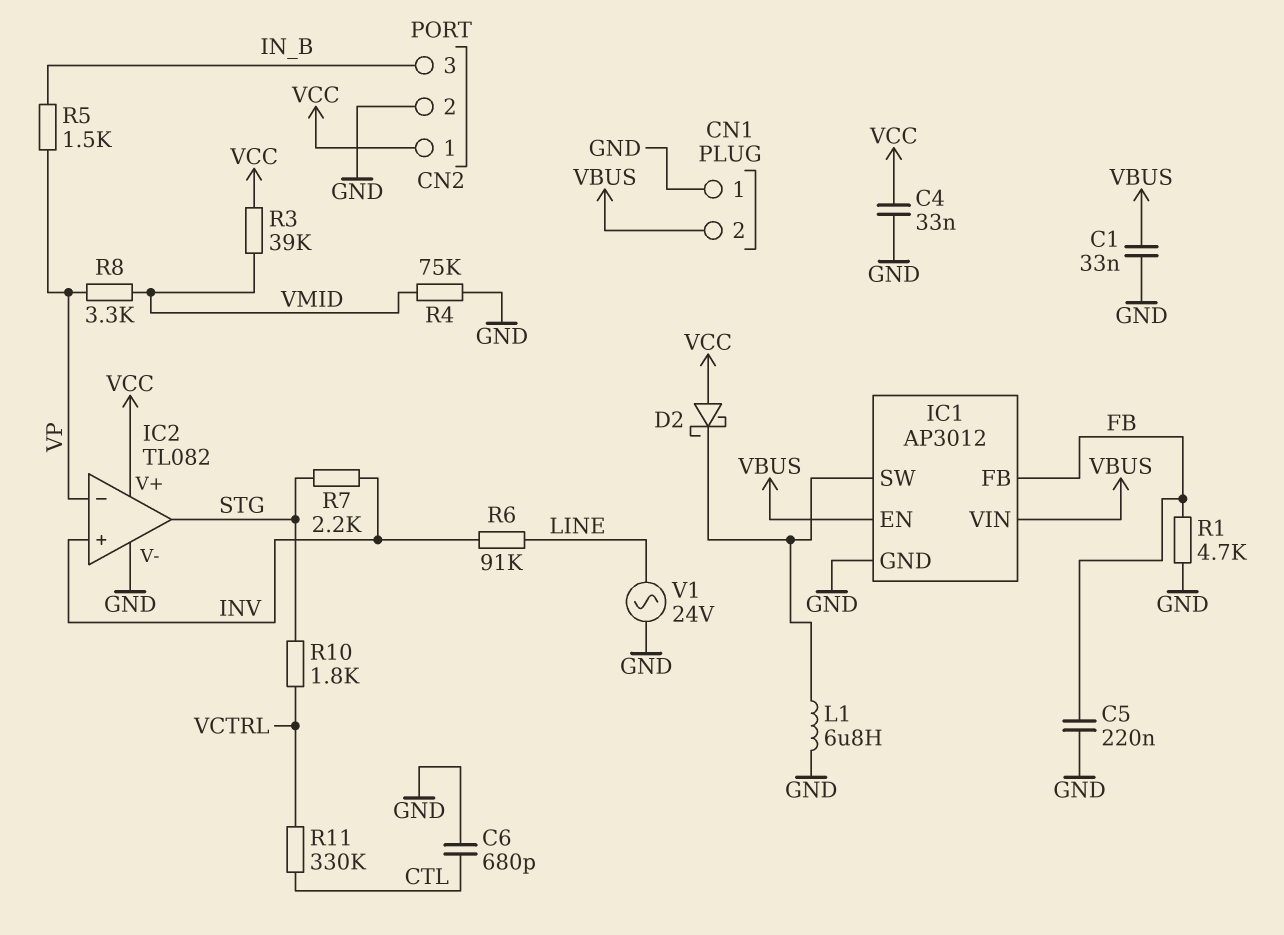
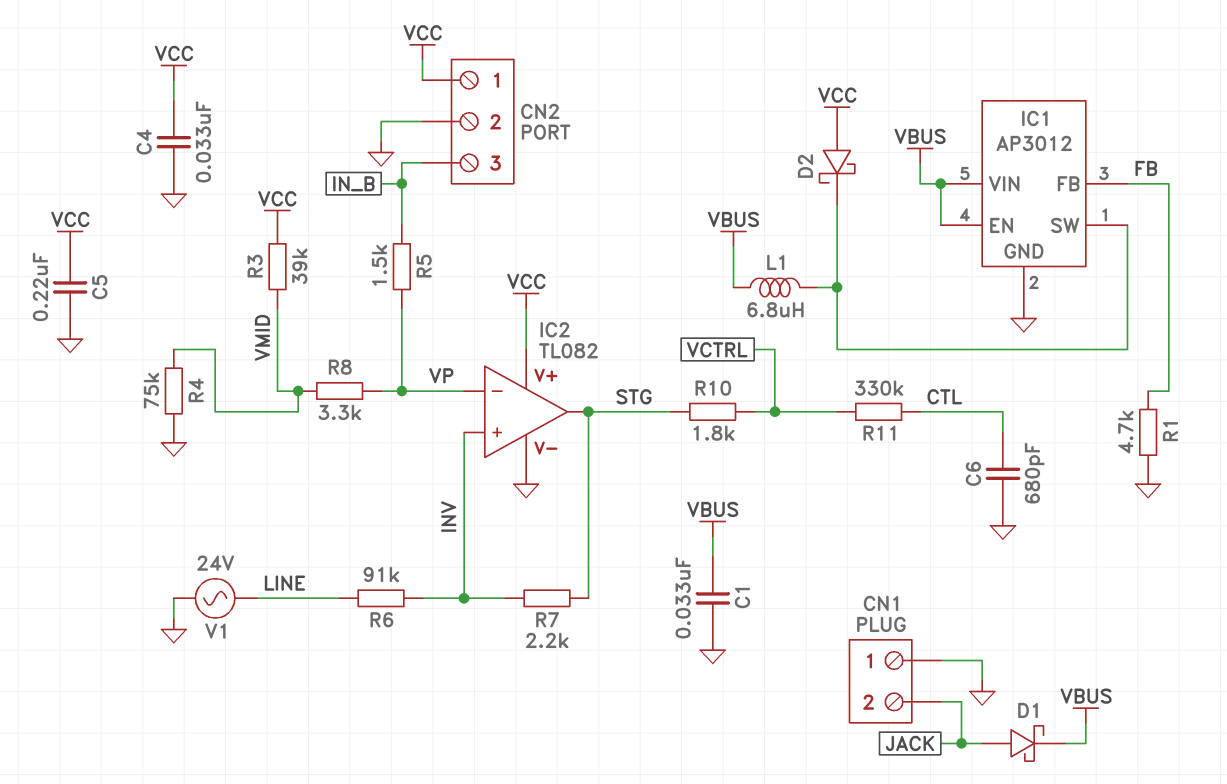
C5: 220nF (FB, GND) -> 220nF (GND, VCC)
CN1 pin 2: VBUS -> JACK
D1: none -> schottky (A JACK, K VBUS)
L1: 6.8uH (GND, IC1/SW) -> 6.8uH (IC1/SW, VBUS)

